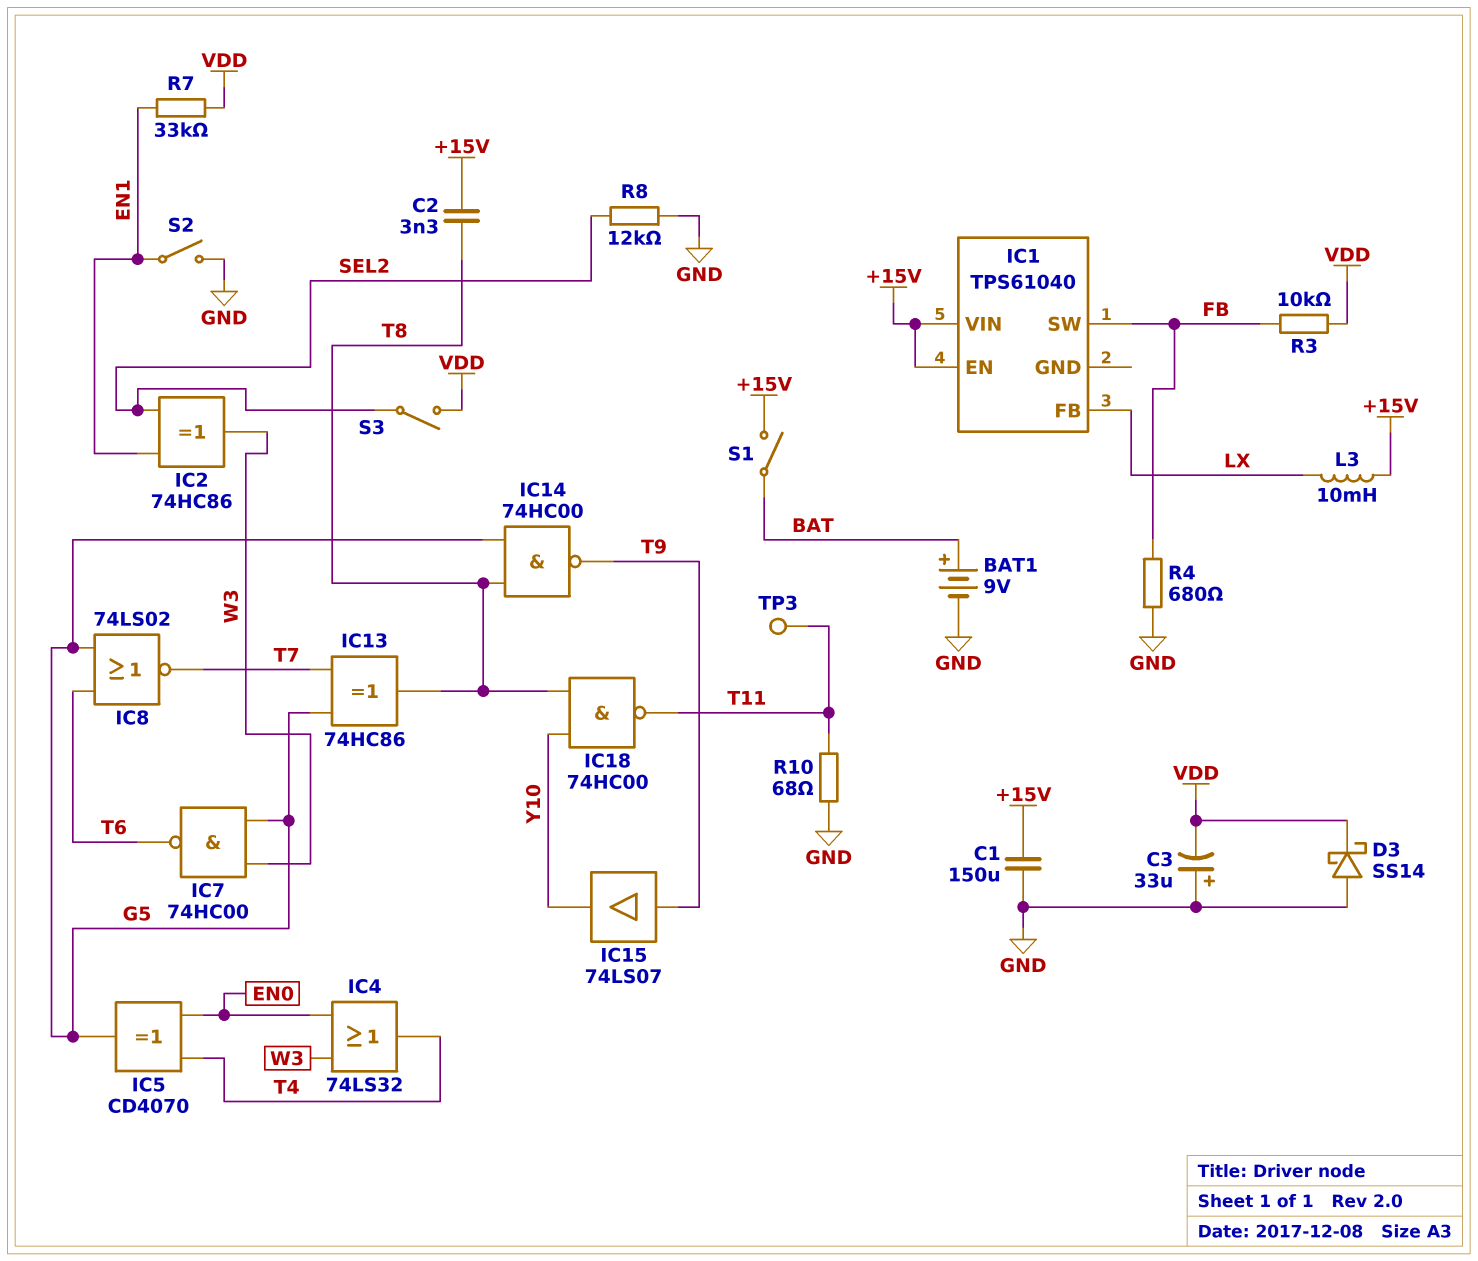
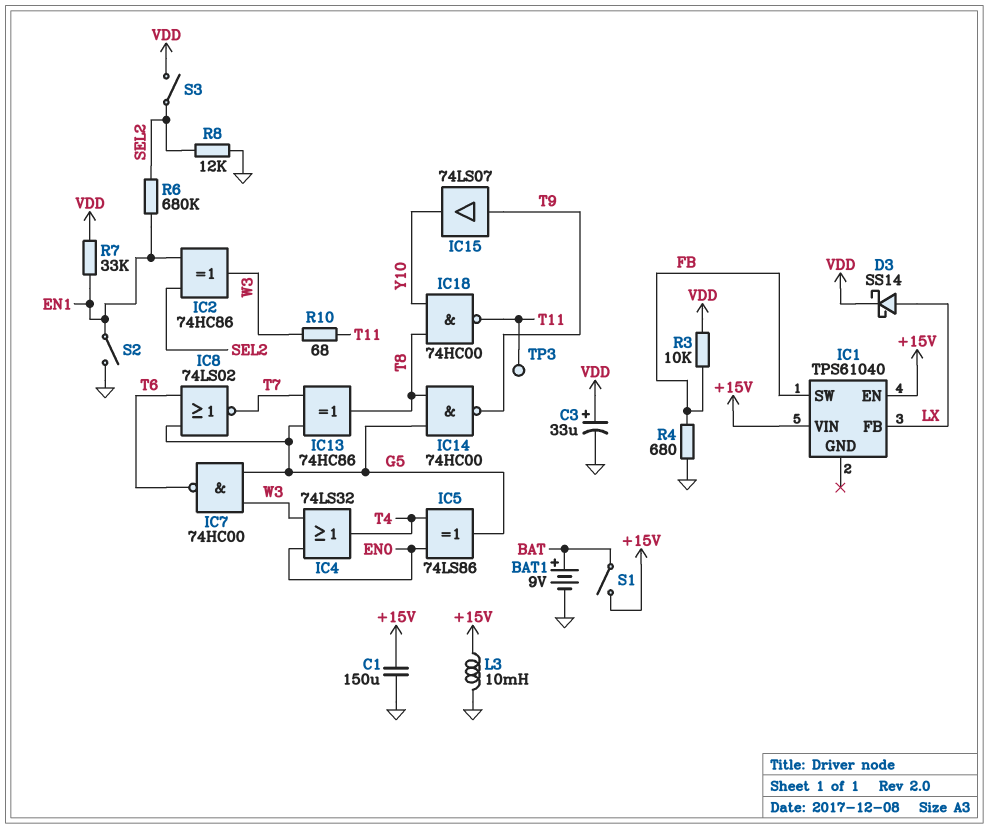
C2: 3.3nF (+15V, T8) -> none
C3: 33uF (plus GND, minus VDD) -> 33uF (plus VDD, minus GND)
D3: schottky SS14 (A GND, K VDD) -> schottky SS14 (A LX, K VDD)
IC5: XOR CD4070 (in EN0, in T4, out G5) -> XOR 74LS86 (in EN0, in T4, out G5)
L3: 10mH (+15V, LX) -> 10mH (+15V, GND)
R6: none -> 680k (EN1, SEL2)
R10: 68 (GND, T11) -> 68 (T11, W3)

